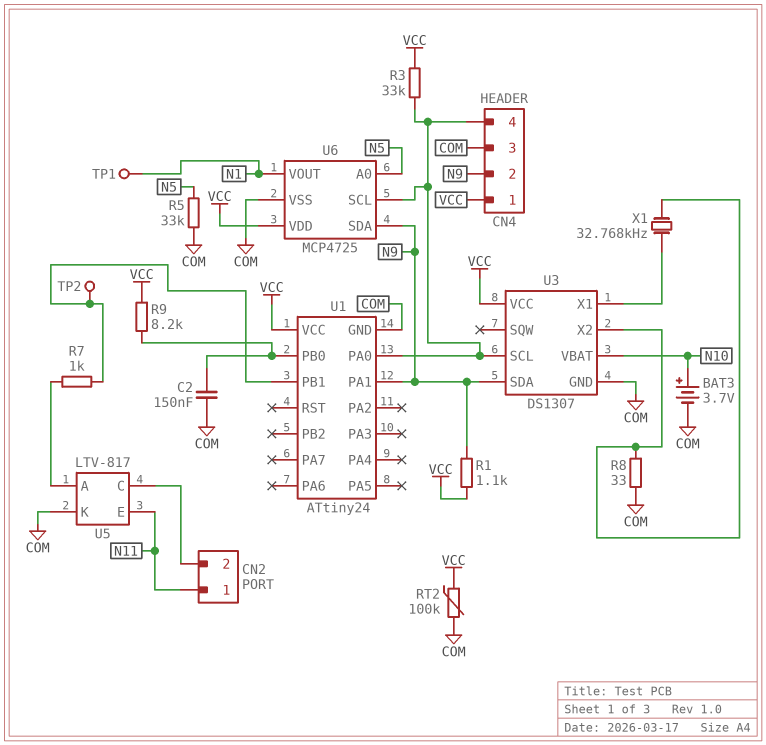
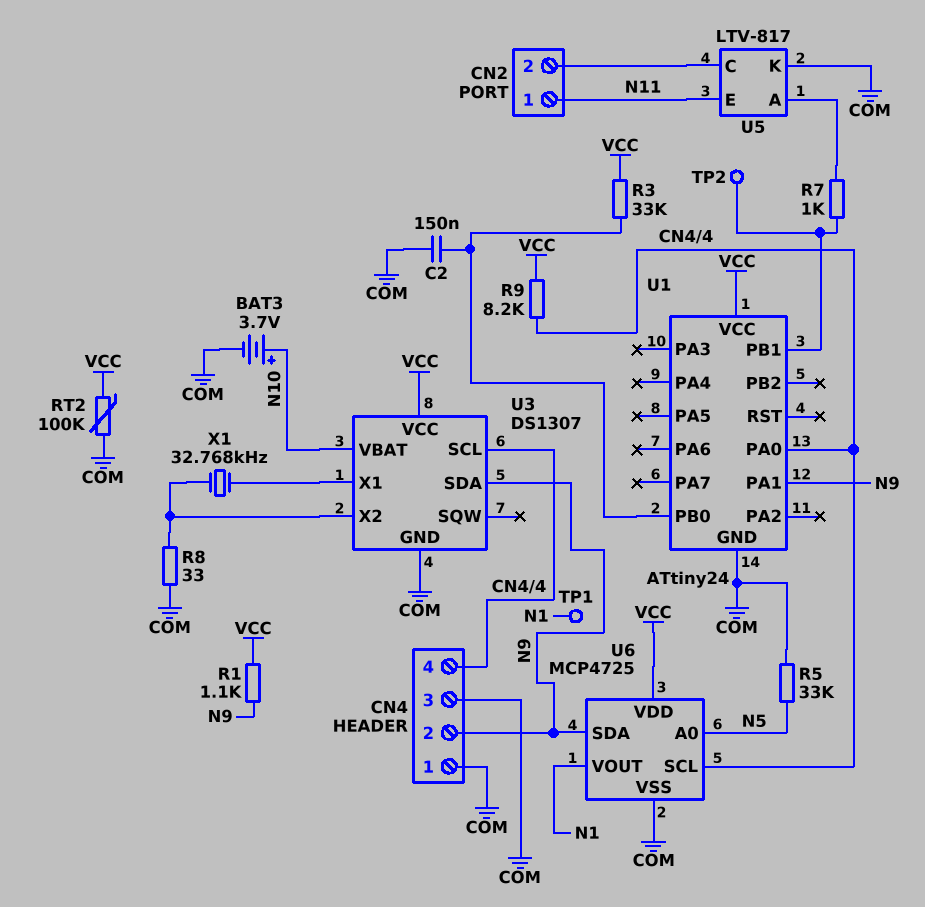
CN4 pin 1: VCC -> COM
R3: 33k (CN4/4, VCC) -> 33k (U1/PB0, VCC)
R9: 8.2k (U1/PB0, VCC) -> 8.2k (CN4/4, VCC)

